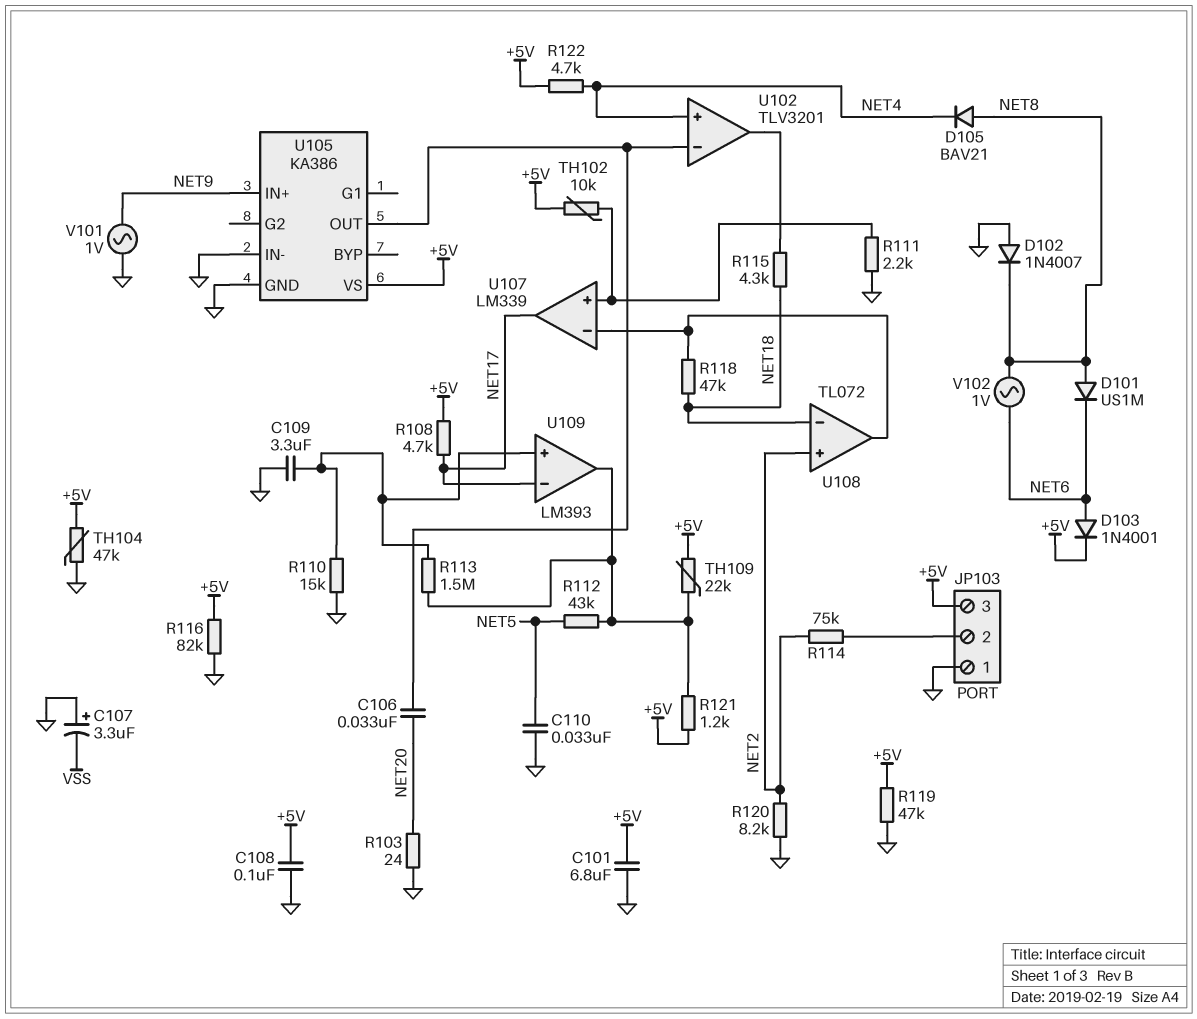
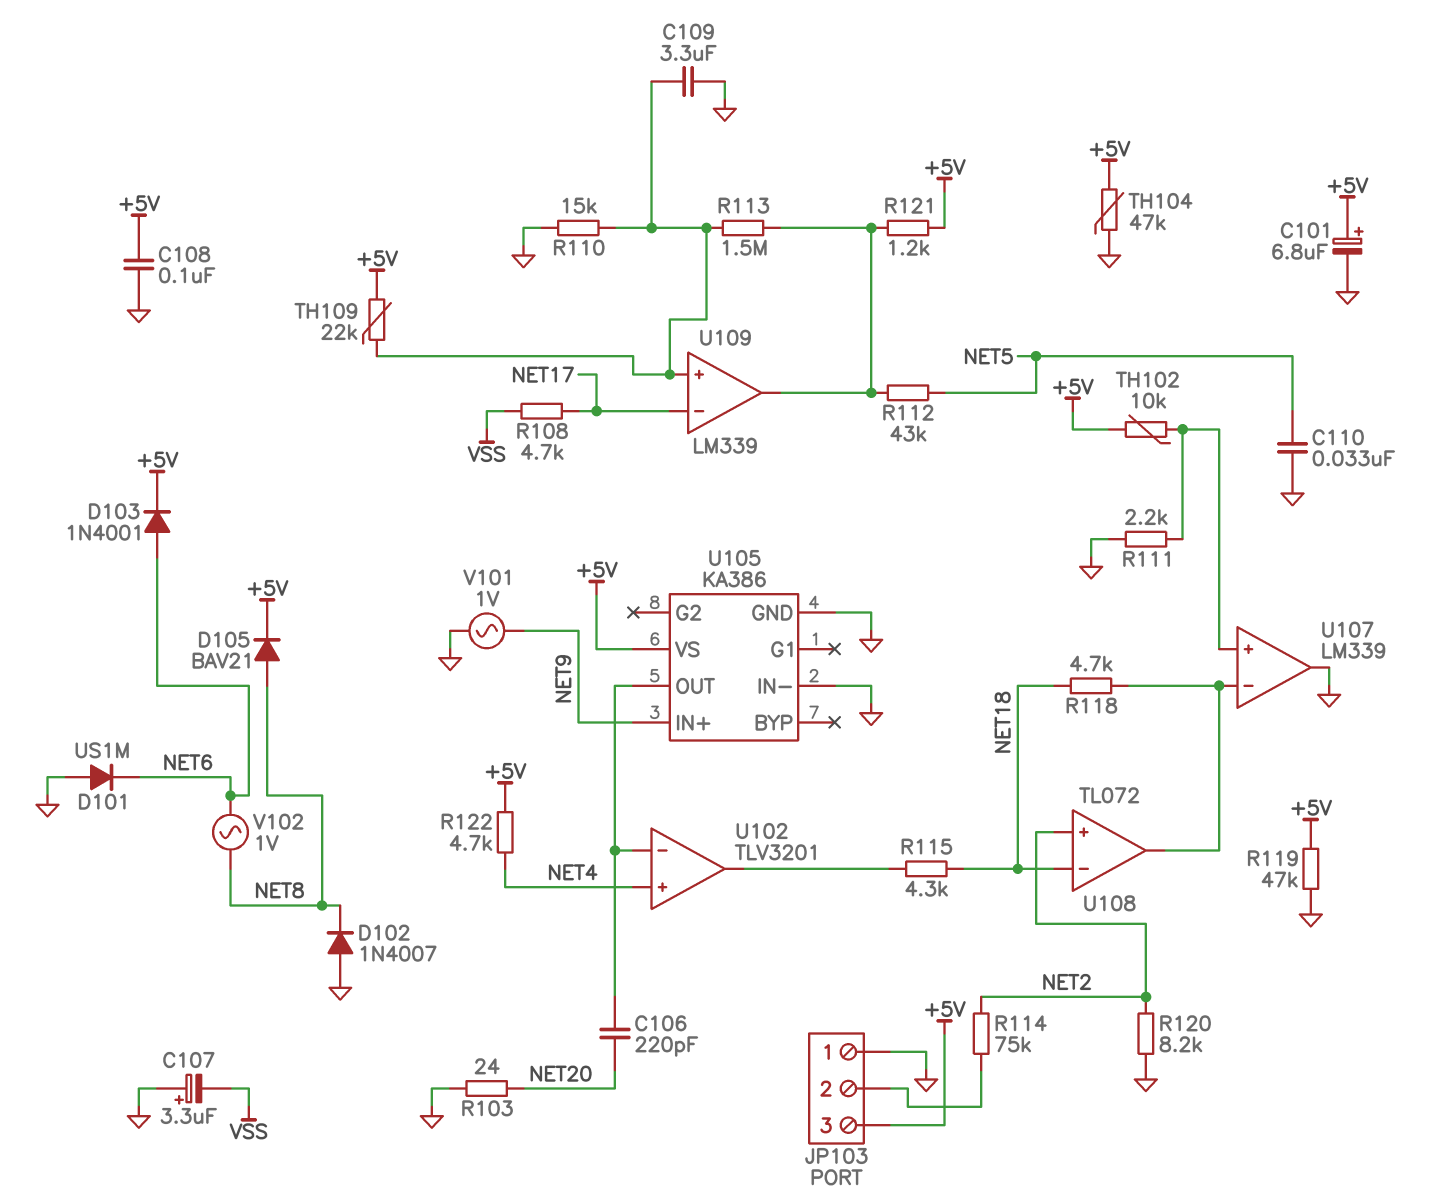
C101: 6.8uF (+5V, GND) -> 6.8uF (plus +5V, minus GND)
C106: 33nF (NET20, U102/in-) -> 220pF (NET20, U102/in-)
D101: diode US1M (A NET8, K NET6) -> diode US1M (A GND, K NET6)
D105: diode BAV21 (A NET8, K NET4) -> diode BAV21 (A NET8, K +5V)
R108: 4.7k (+5V, NET17) -> 4.7k (NET17, VSS)
R116: 82k (+5V, GND) -> none
R118: 47k (NET18, U107/in-) -> 4.7k (NET18, U107/in-)
TH109: 22k (+5V, U109/out) -> 22k (+5V, U109/in+)
U107 pin out: NET17 -> GND
U109: LM393 -> LM339

